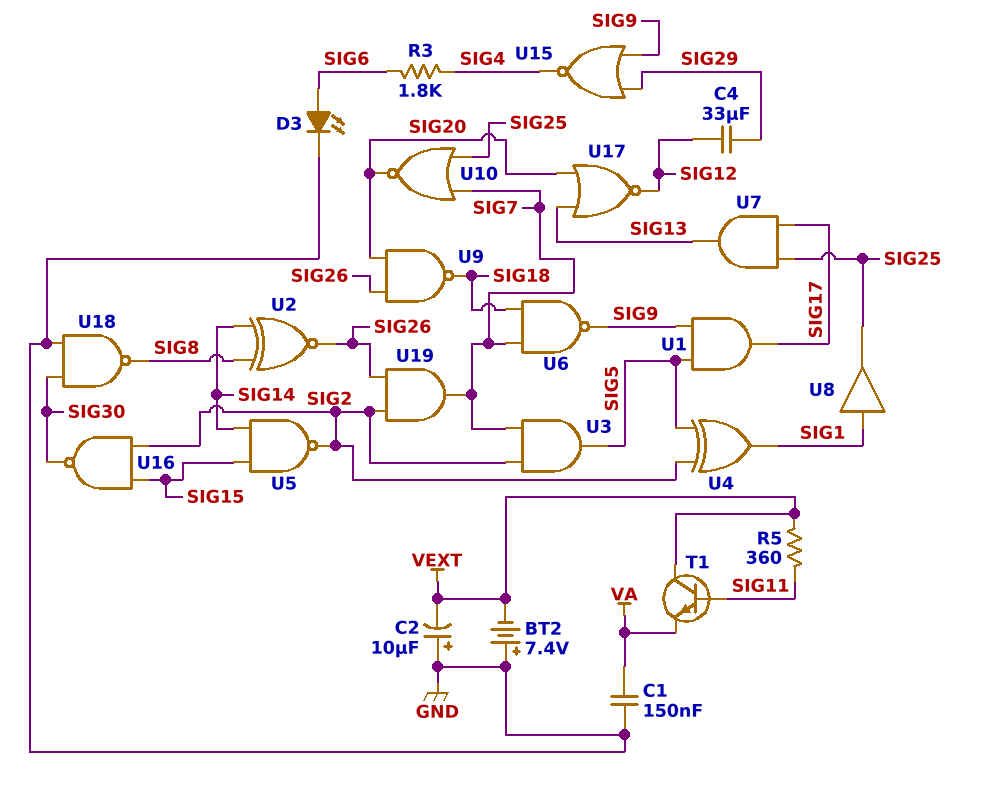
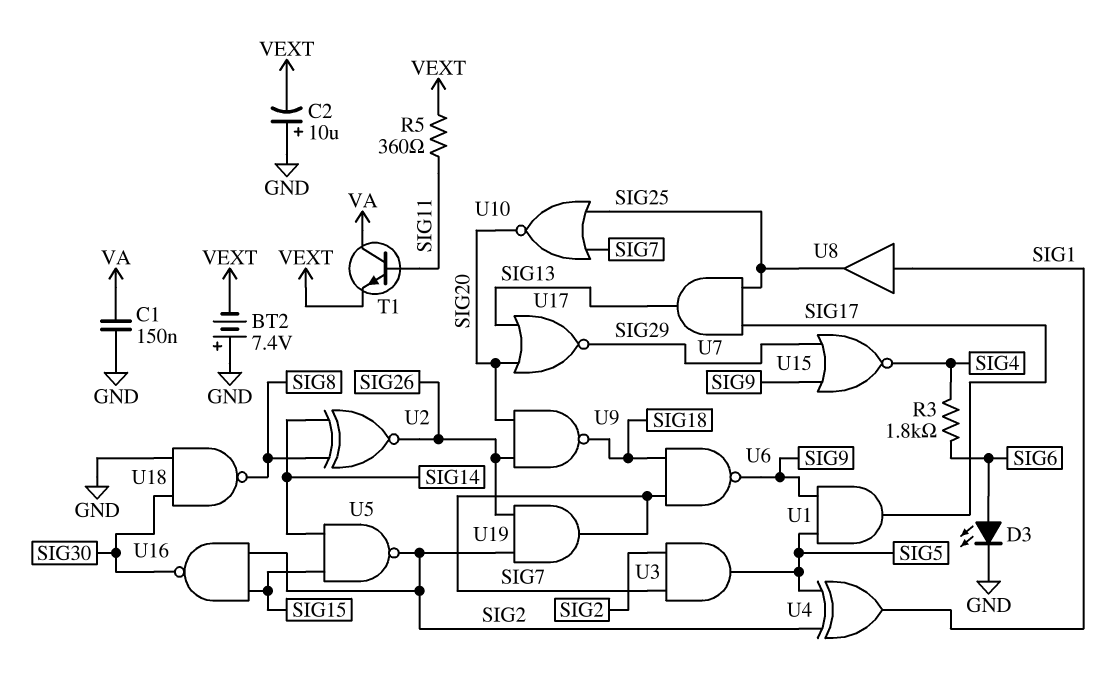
C4: 33uF (SIG12, SIG29) -> none
T1: NPN (B SIG11, C VEXT, E VA) -> NPN (B SIG11, C VA, E VEXT)
U17: NOR (in SIG13, in SIG20, out SIG12) -> NOR (in SIG13, in SIG20, out SIG29)

